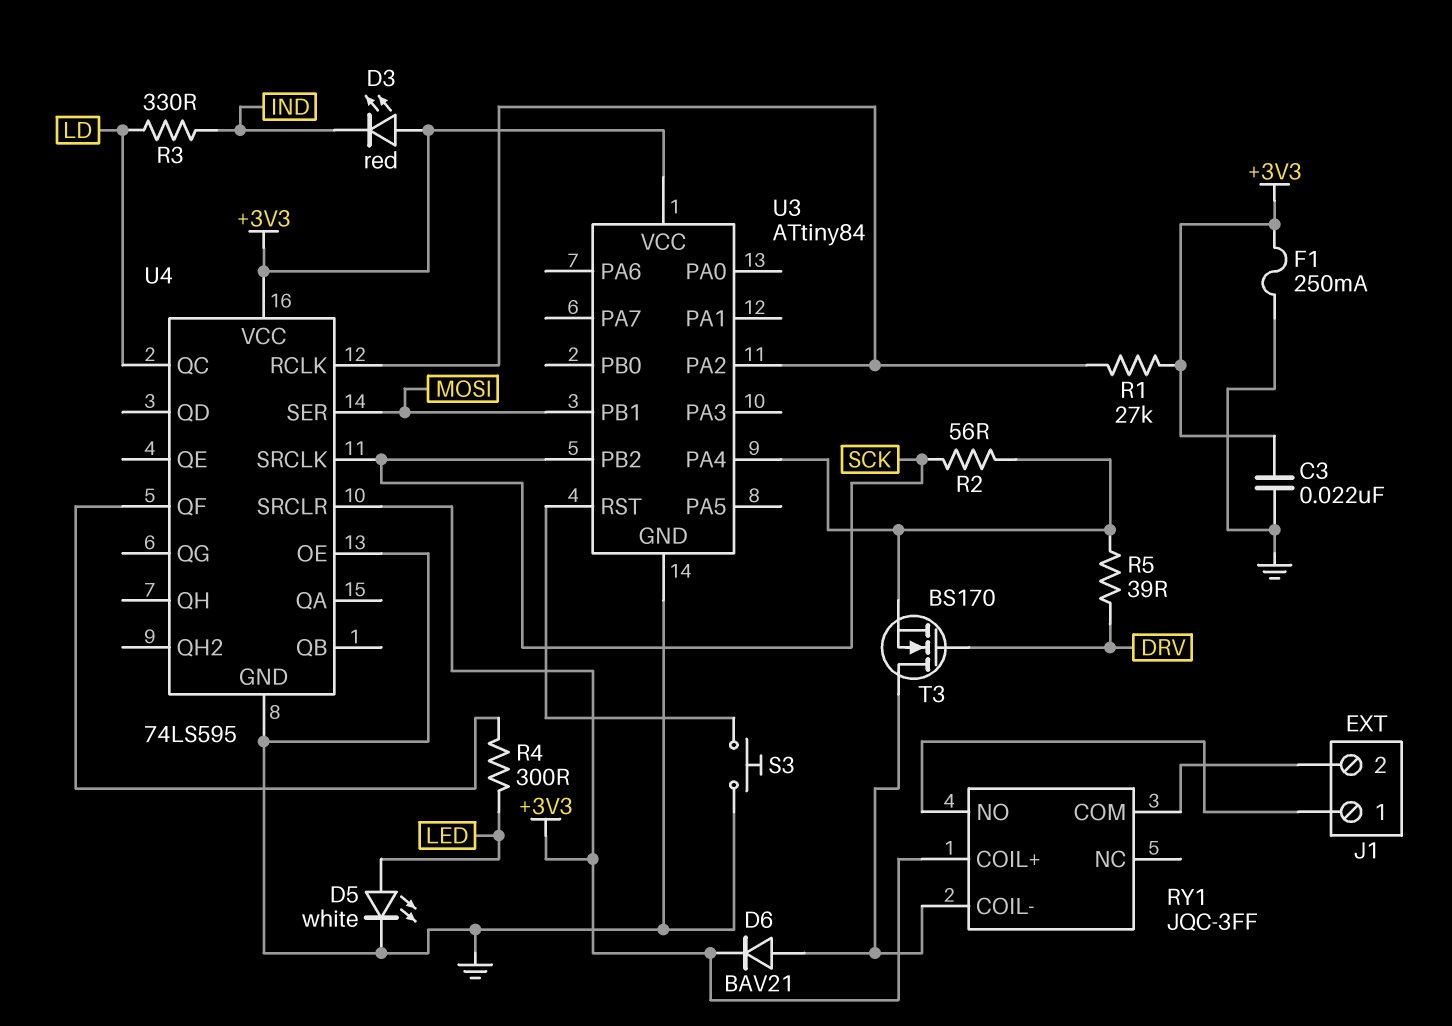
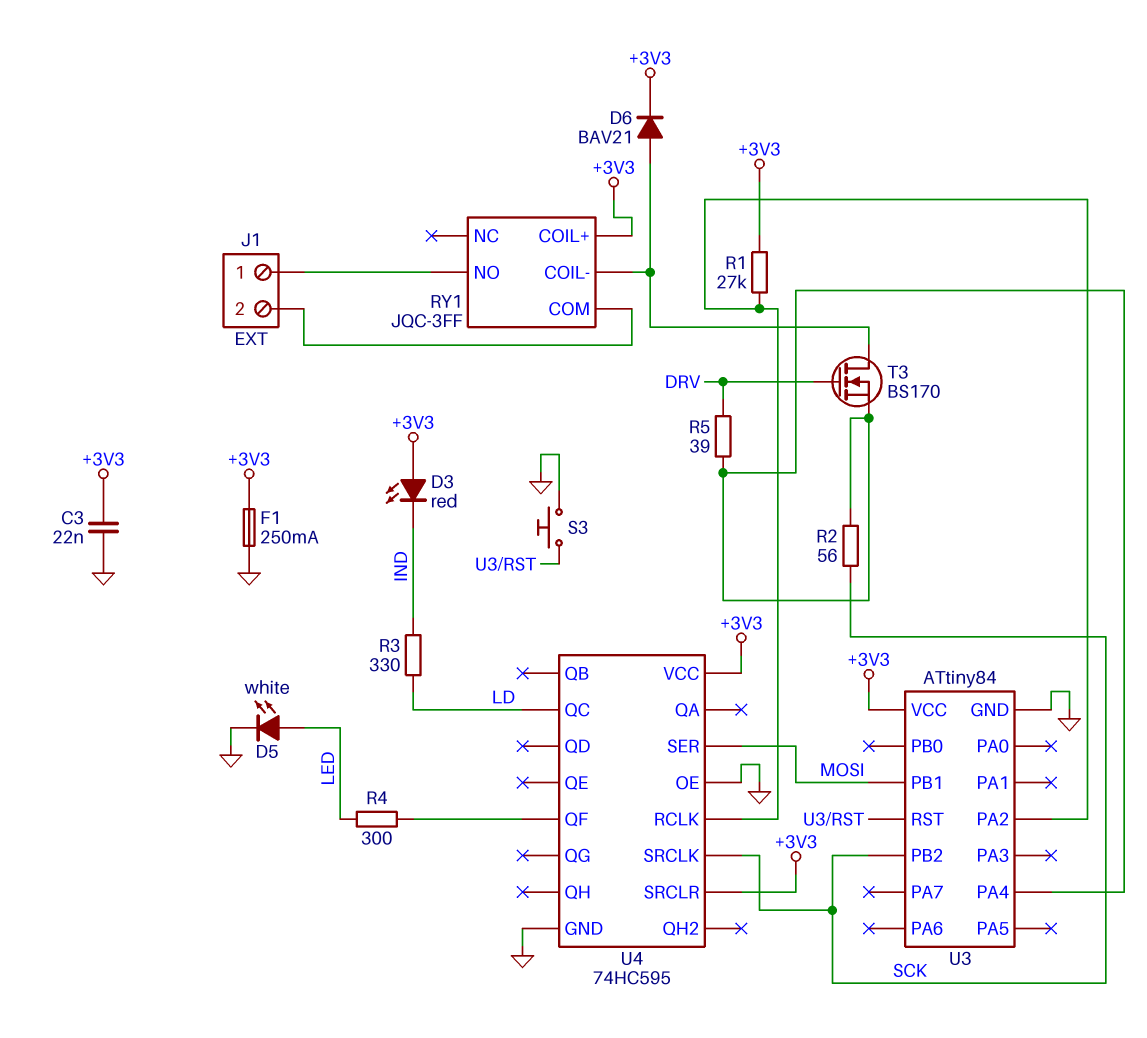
U4: 74LS595 -> 74HC595

